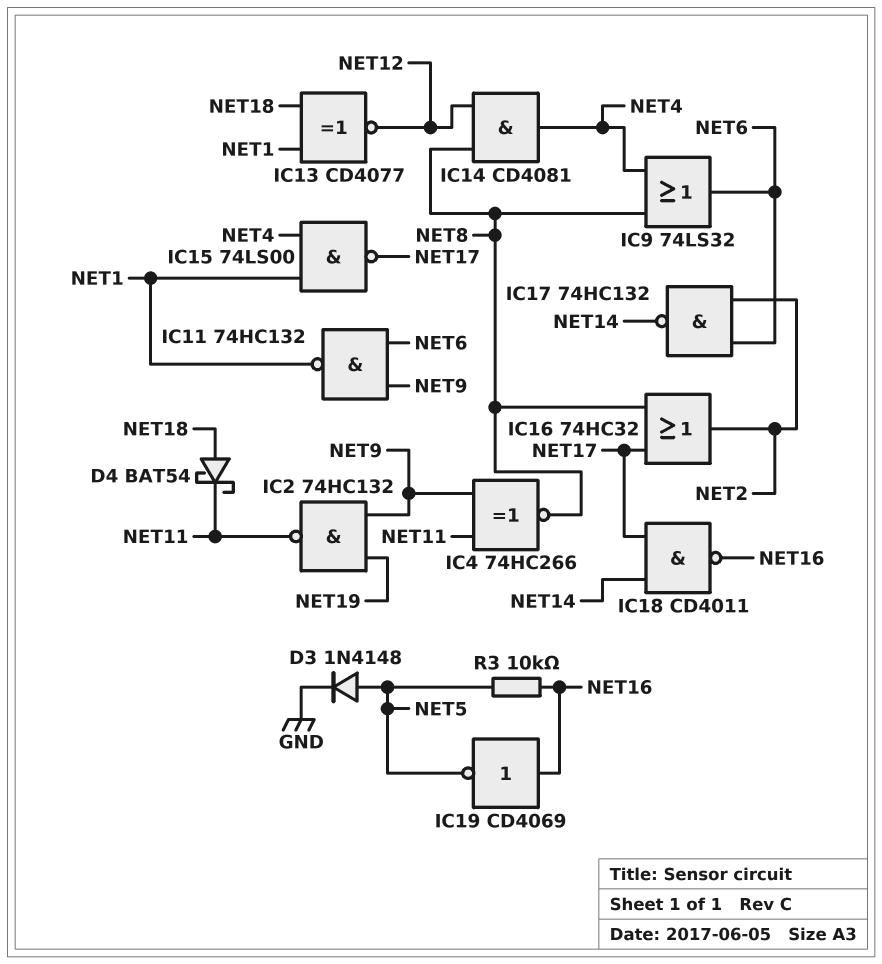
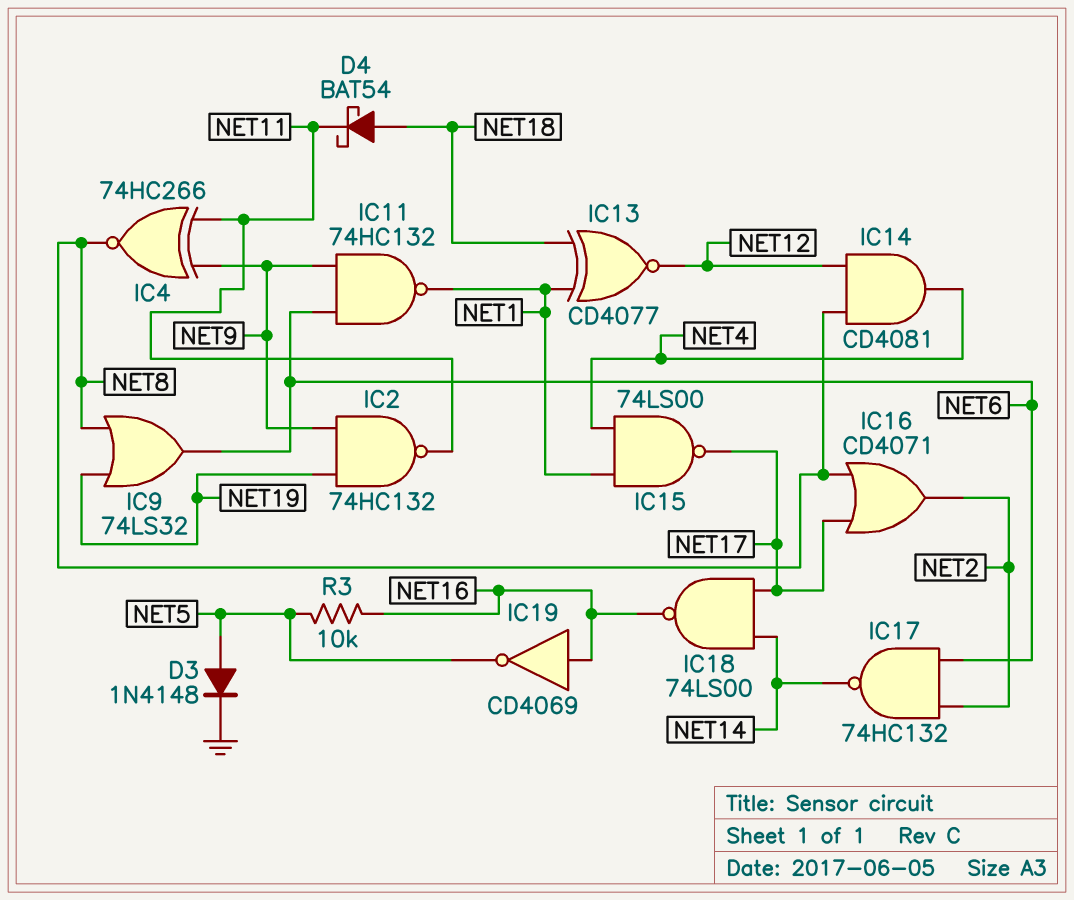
IC9: OR 74LS32 (in NET4, in NET8, out NET6) -> OR 74LS32 (in NET8, in NET19, out NET6)
IC16: OR 74HC32 (in NET8, in NET17, out NET2) -> OR CD4071 (in NET8, in NET17, out NET2)
IC18: NAND CD4011 (in NET14, in NET17, out NET16) -> NAND 74LS00 (in NET14, in NET17, out NET16)

